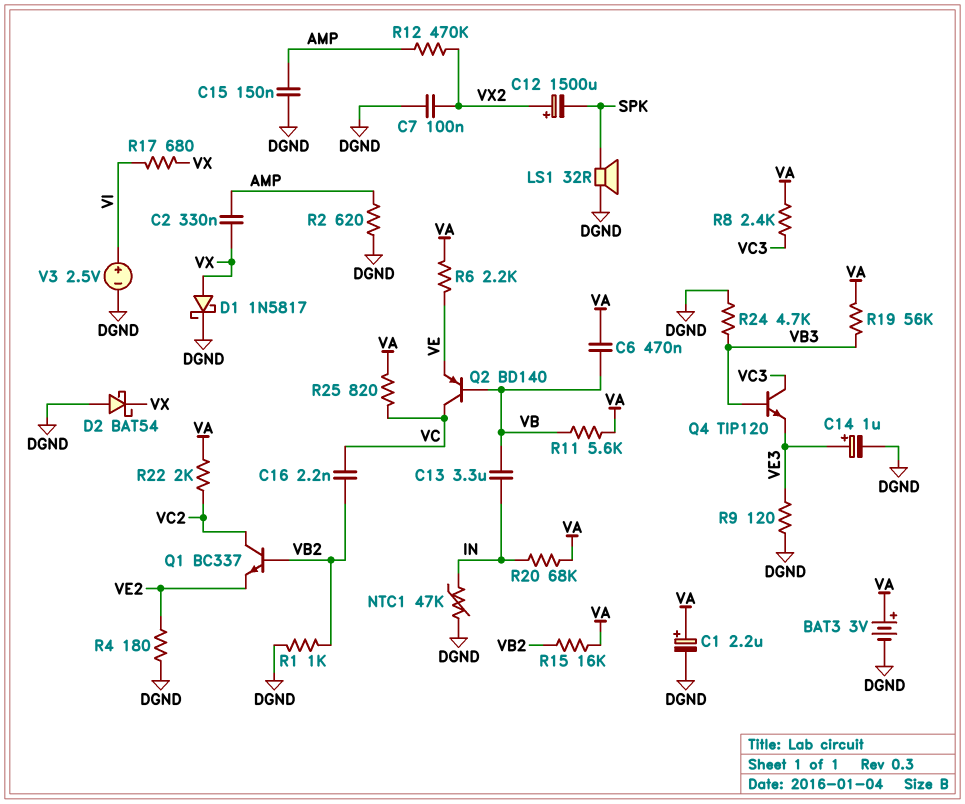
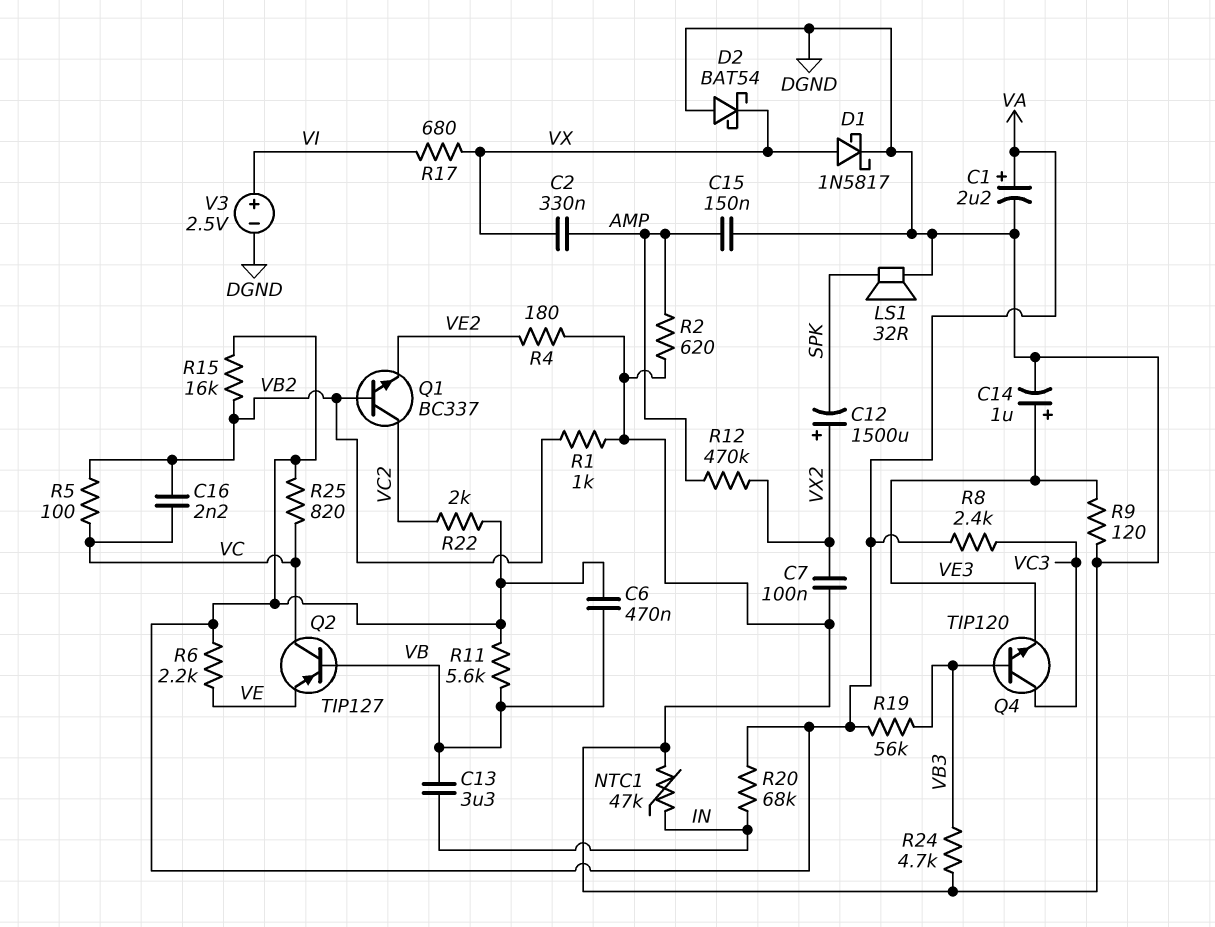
BAT3: 3V (plus VA, minus DGND) -> none
Q2: PNP BD140 (B VB, C VC, E VE) -> PNP TIP127 (B VB, C VC, E VE)
R5: none -> 100 (VB2, VC)

